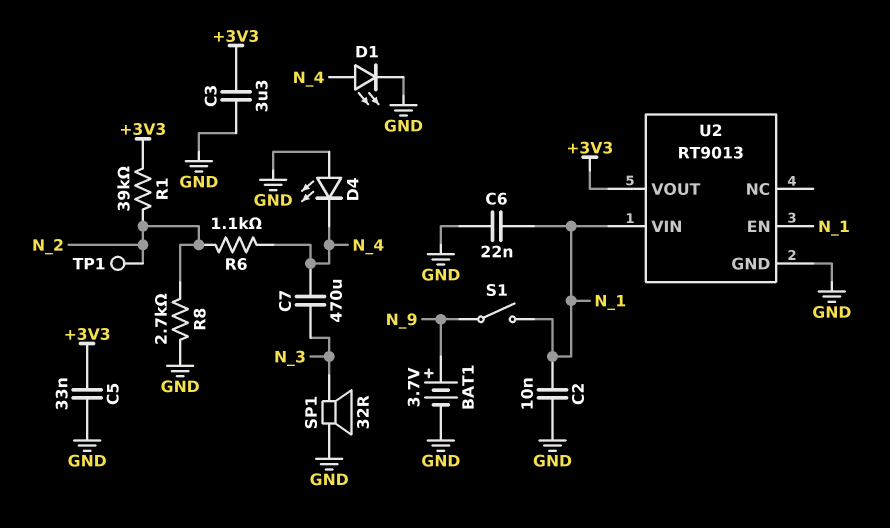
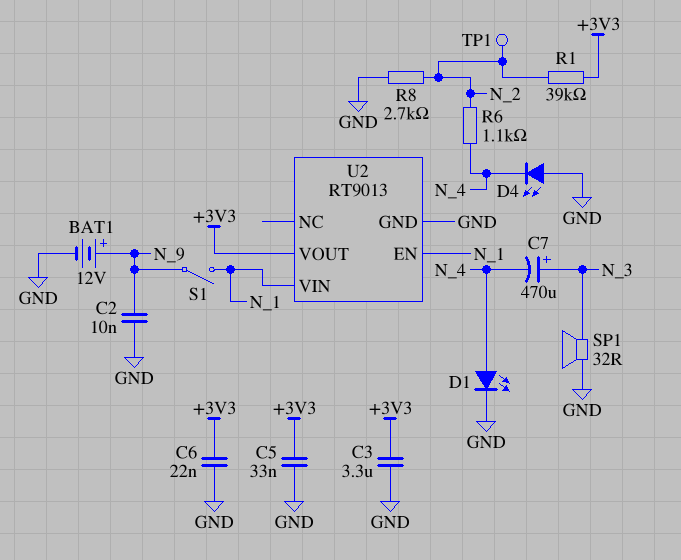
BAT1: 3.7V (plus N_9, minus GND) -> 12V (plus N_9, minus GND)
C2: 10nF (GND, N_1) -> 10nF (GND, N_9)
C6: 22nF (GND, N_1) -> 22nF (+3V3, GND)
C7: 470uF (N_3, N_4) -> 470uF (plus N_3, minus N_4)

